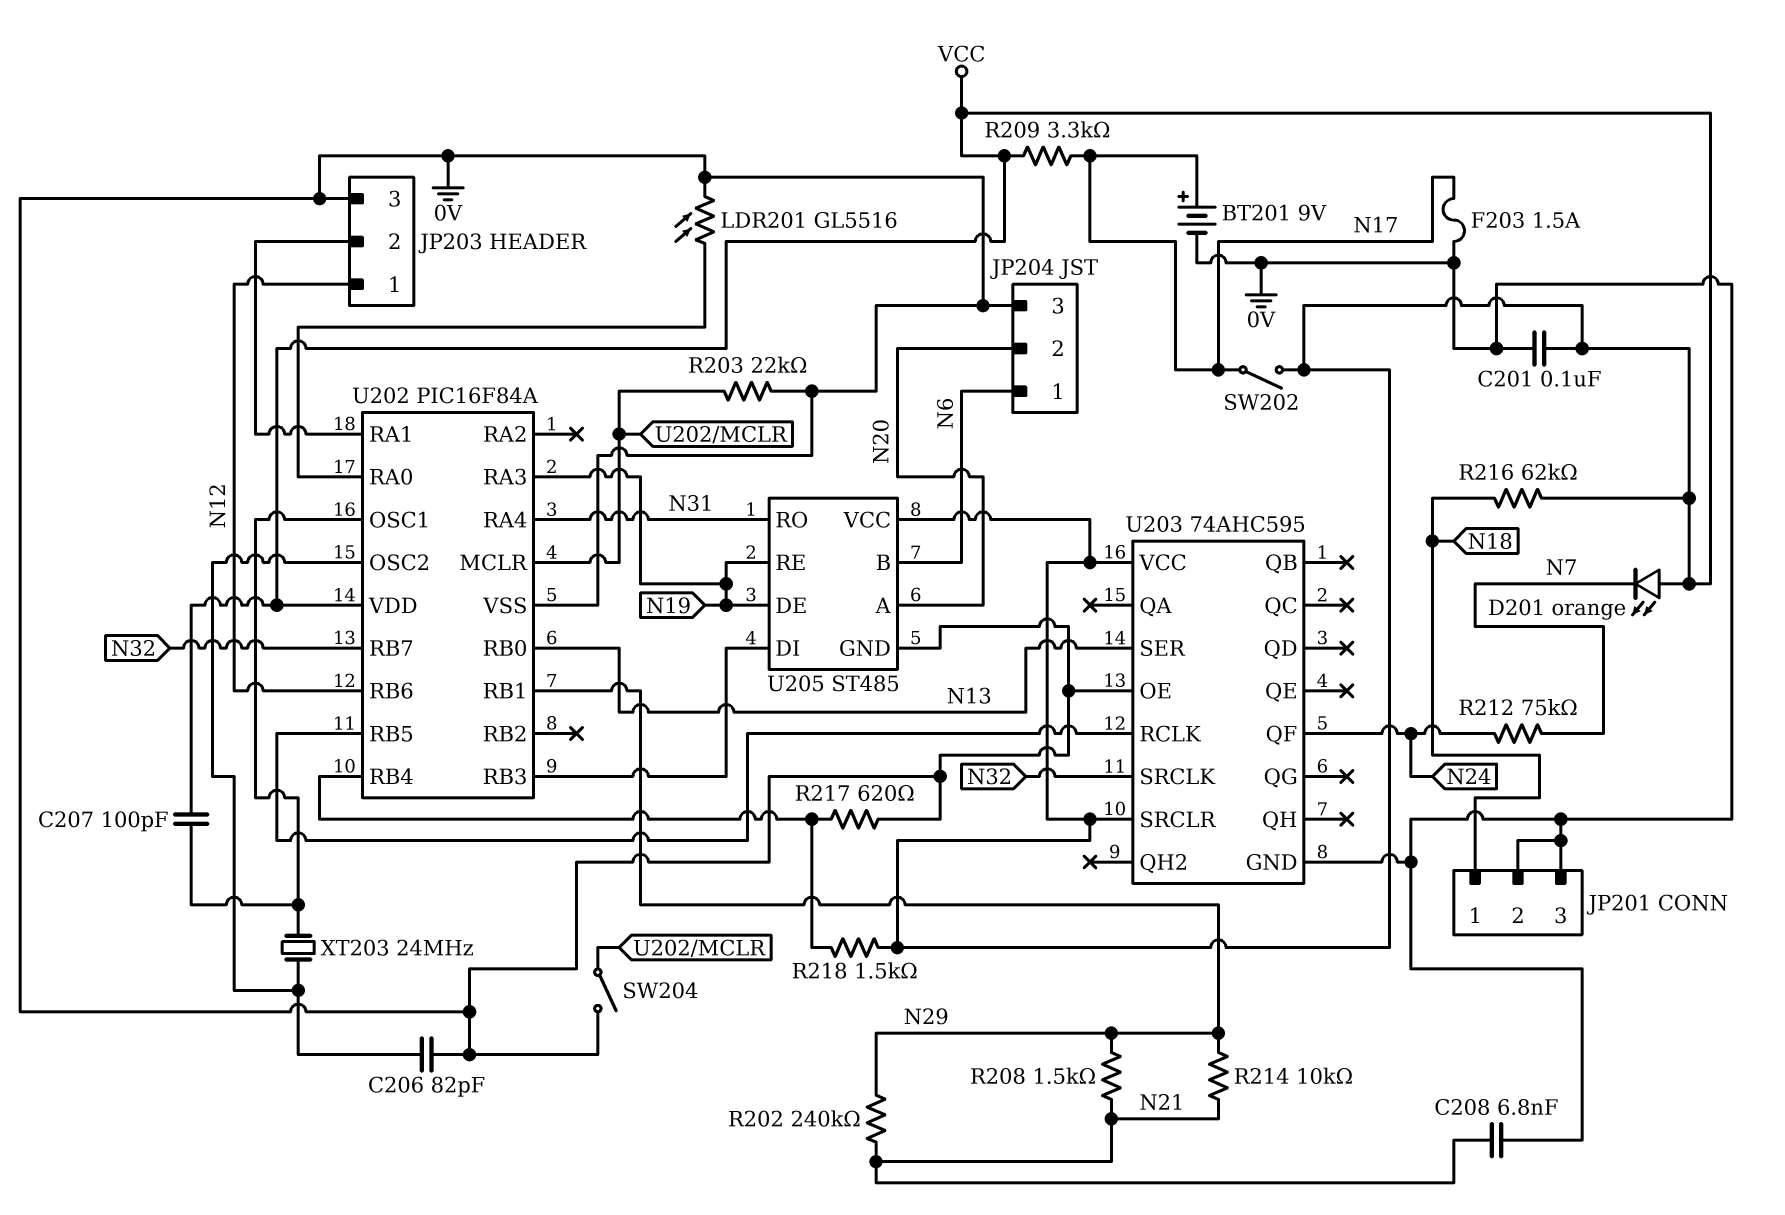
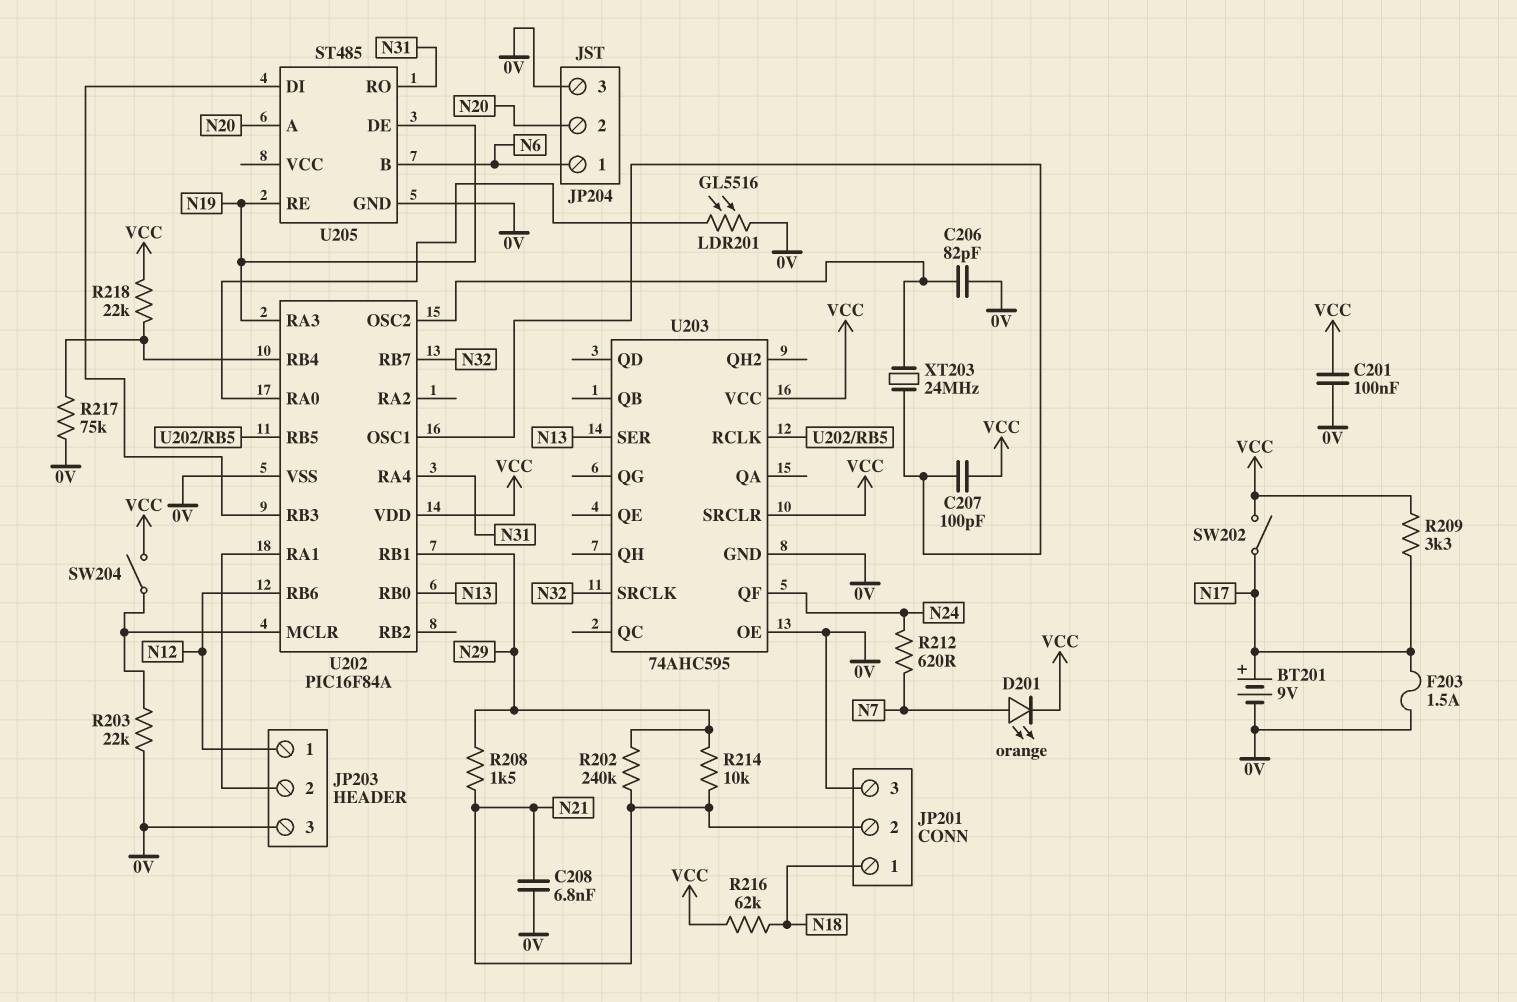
D201: LED orange (A VCC, K N7) -> LED orange (A N7, K VCC)
JP201 pin 2: 0V -> N21
R212: 75k (N7, N24) -> 620 (N7, N24)
R217: 620 (0V, U202/RB4) -> 75k (0V, U202/RB4)
R218: 1.5k (U202/RB4, VCC) -> 22k (U202/RB4, VCC)
SW204: switch (0V, U202/MCLR) -> switch (U202/MCLR, VCC)
U205 pin VCC: VCC -> none

